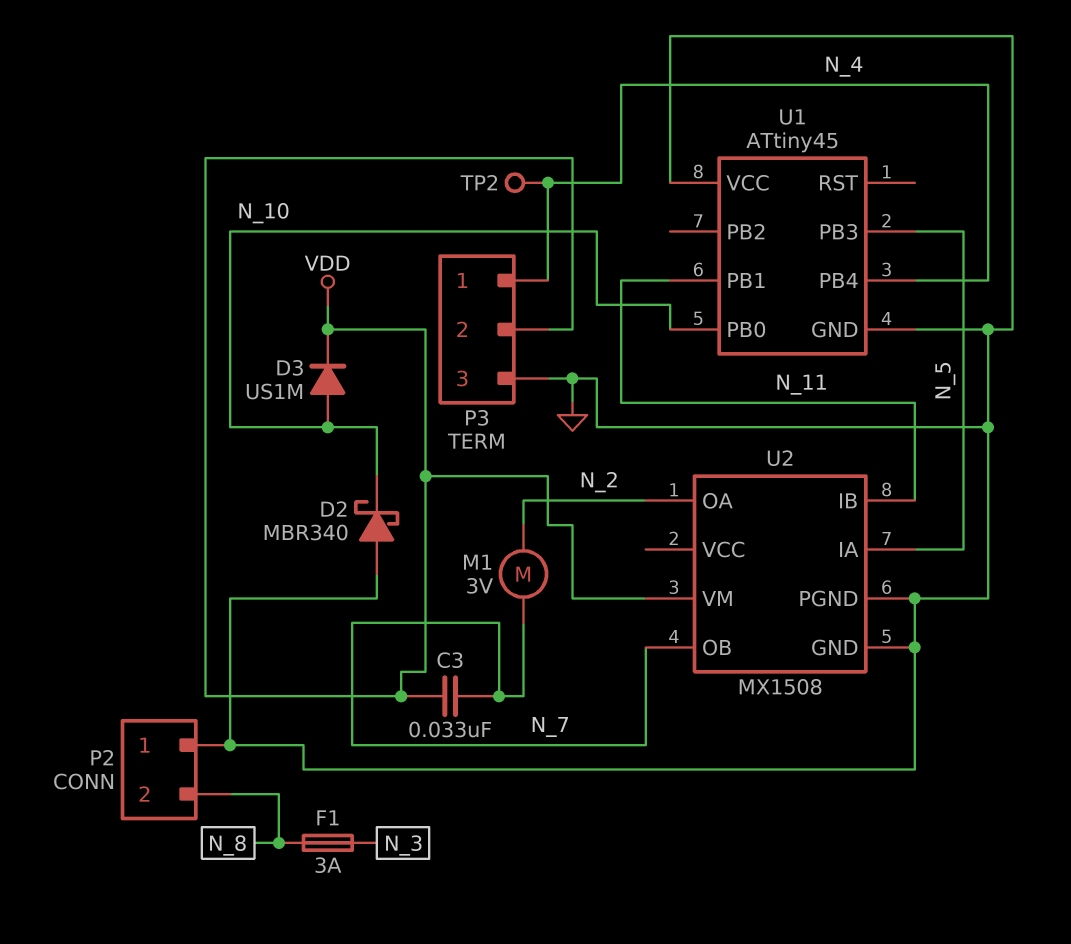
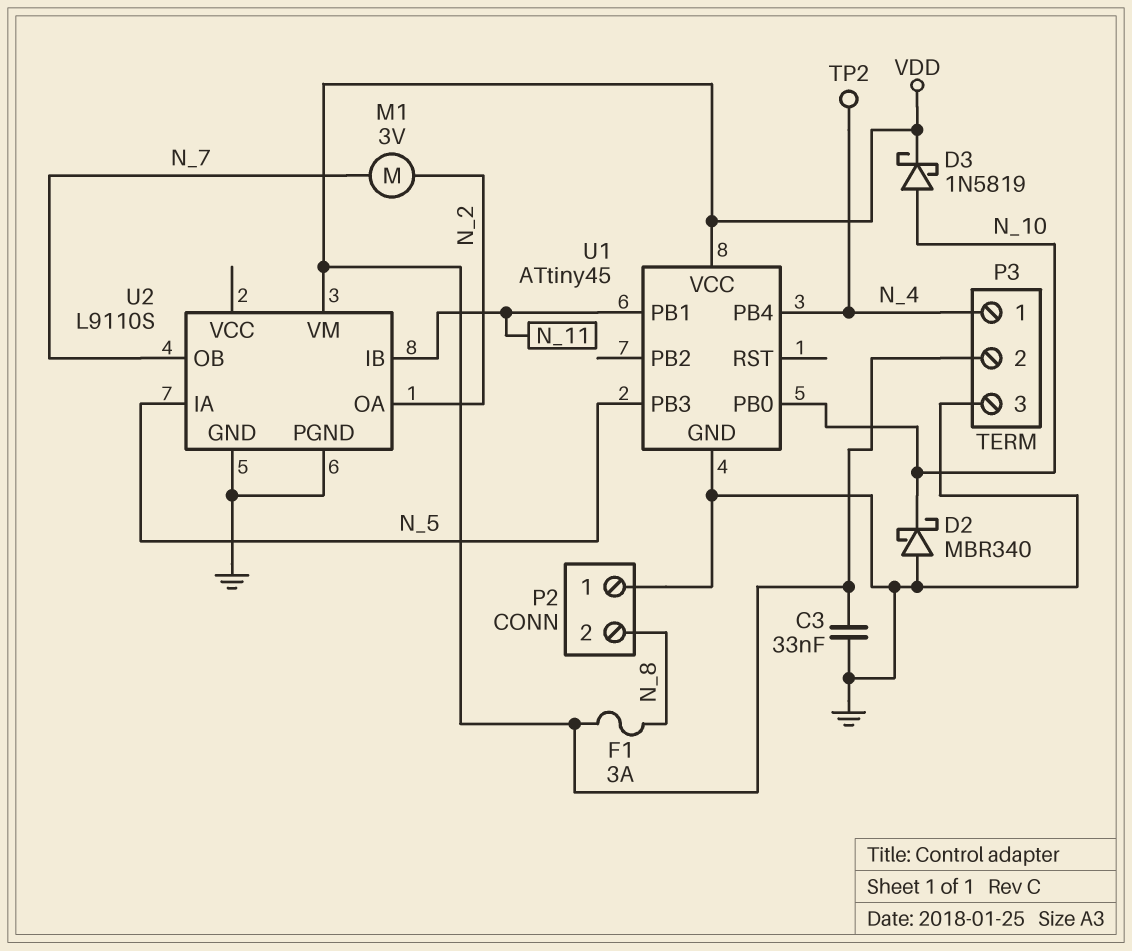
C3: 33nF (N_7, VDD) -> 33nF (GND, VDD)
D3: diode US1M (A N_10, K VDD) -> schottky 1N5819 (A N_10, K VDD)
F1: 3A (N_3, N_8) -> 3A (N_8, VDD)
U1 pin VCC: GND -> VDD
U2: MX1508 -> L9110S

